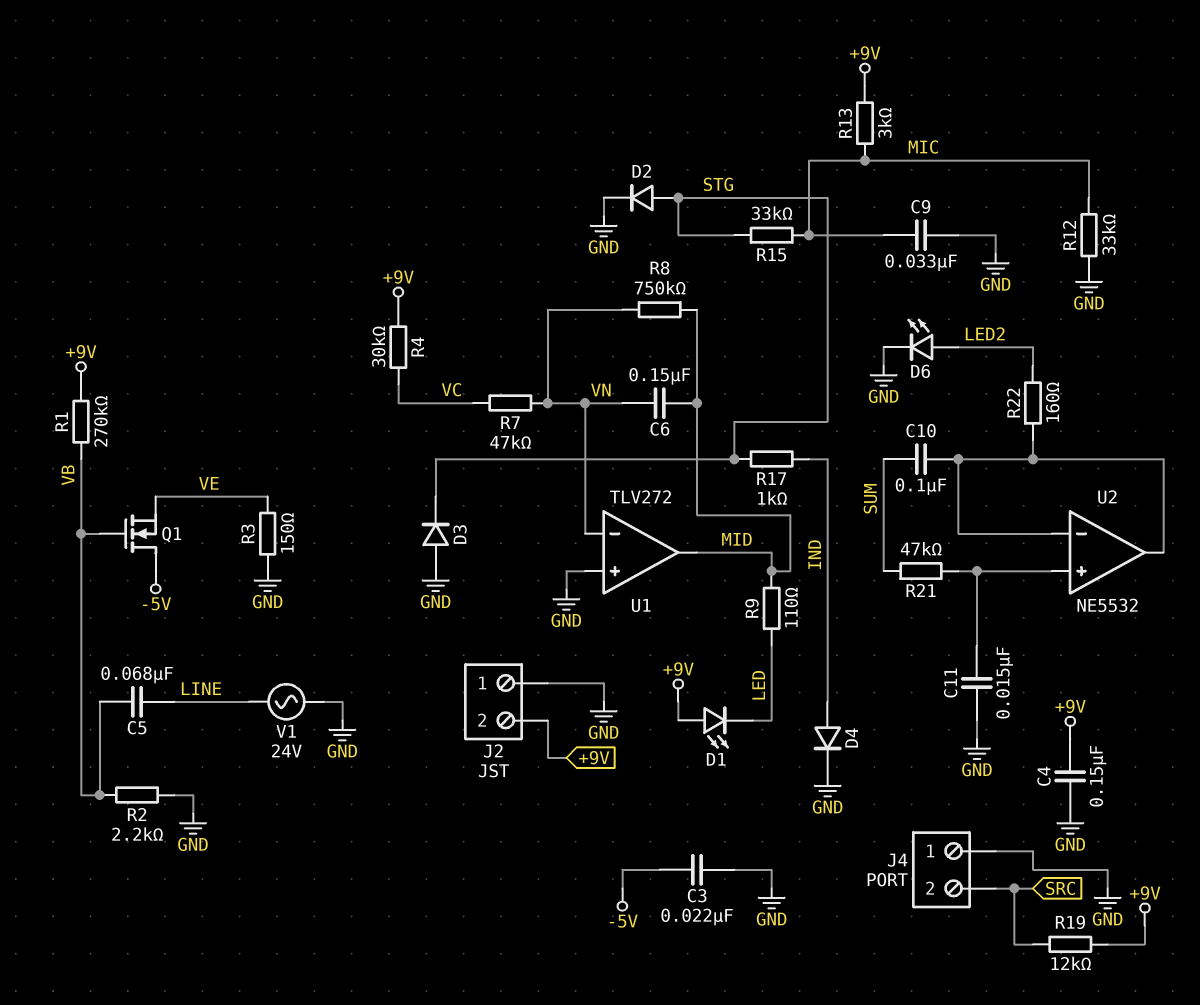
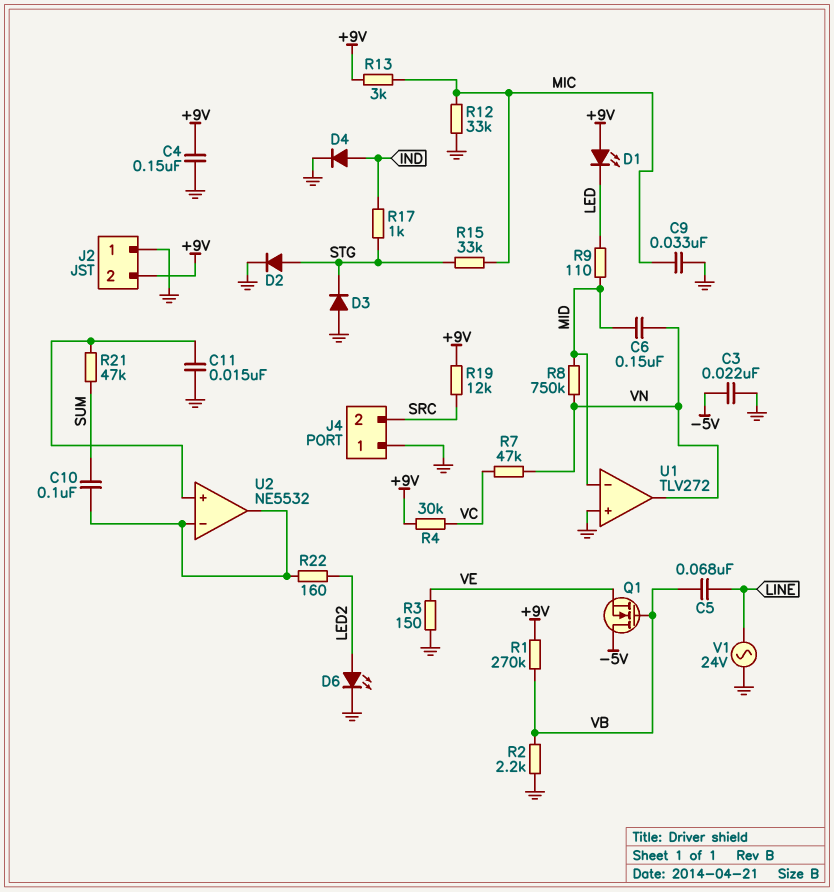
U1 pin in-: VN -> MID
U1 pin out: MID -> VN

